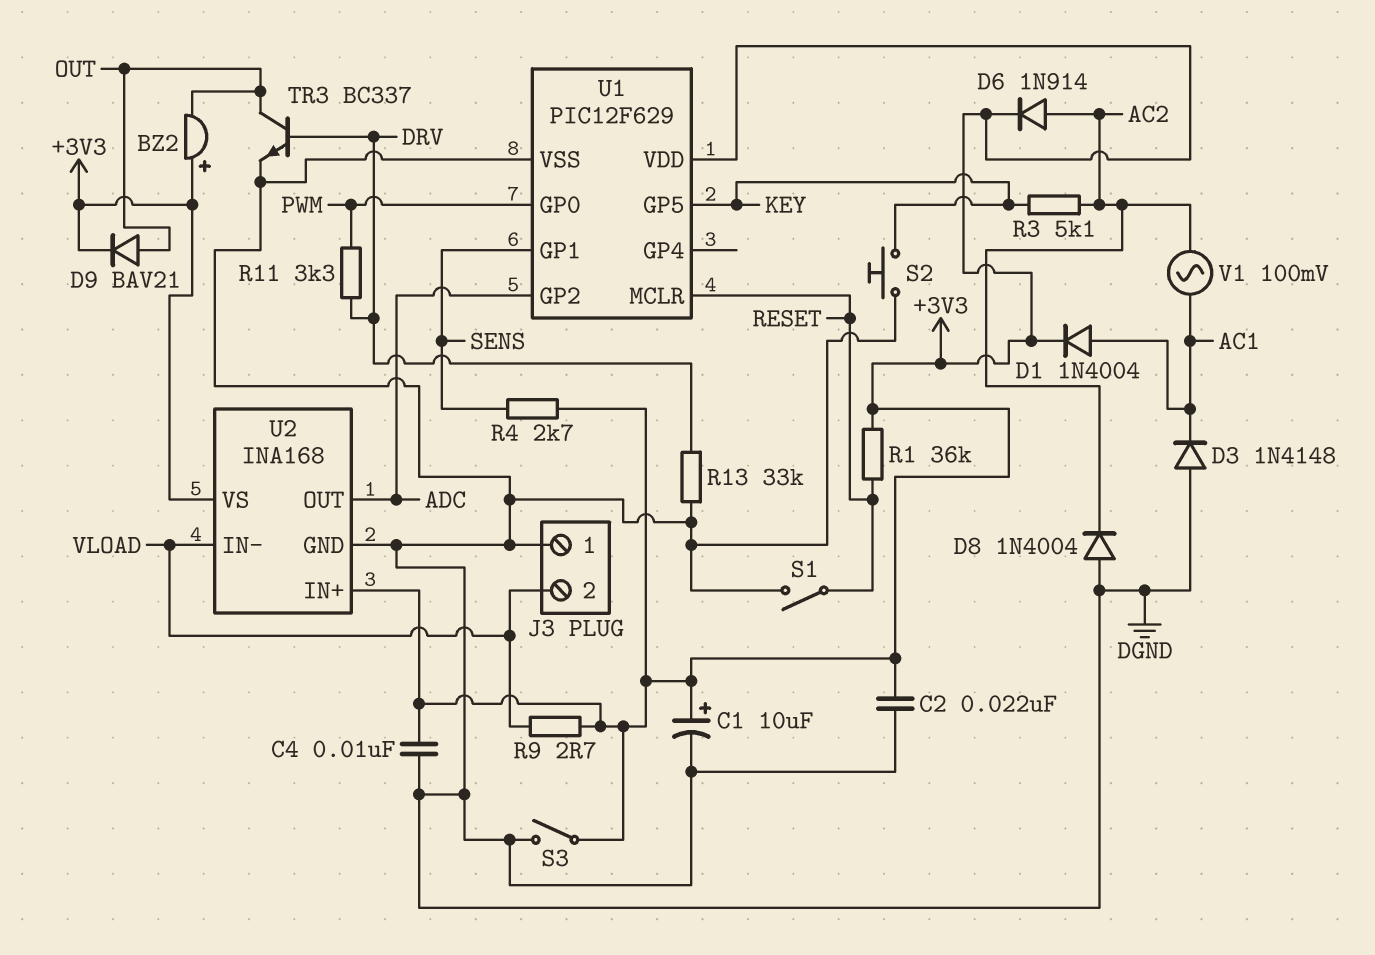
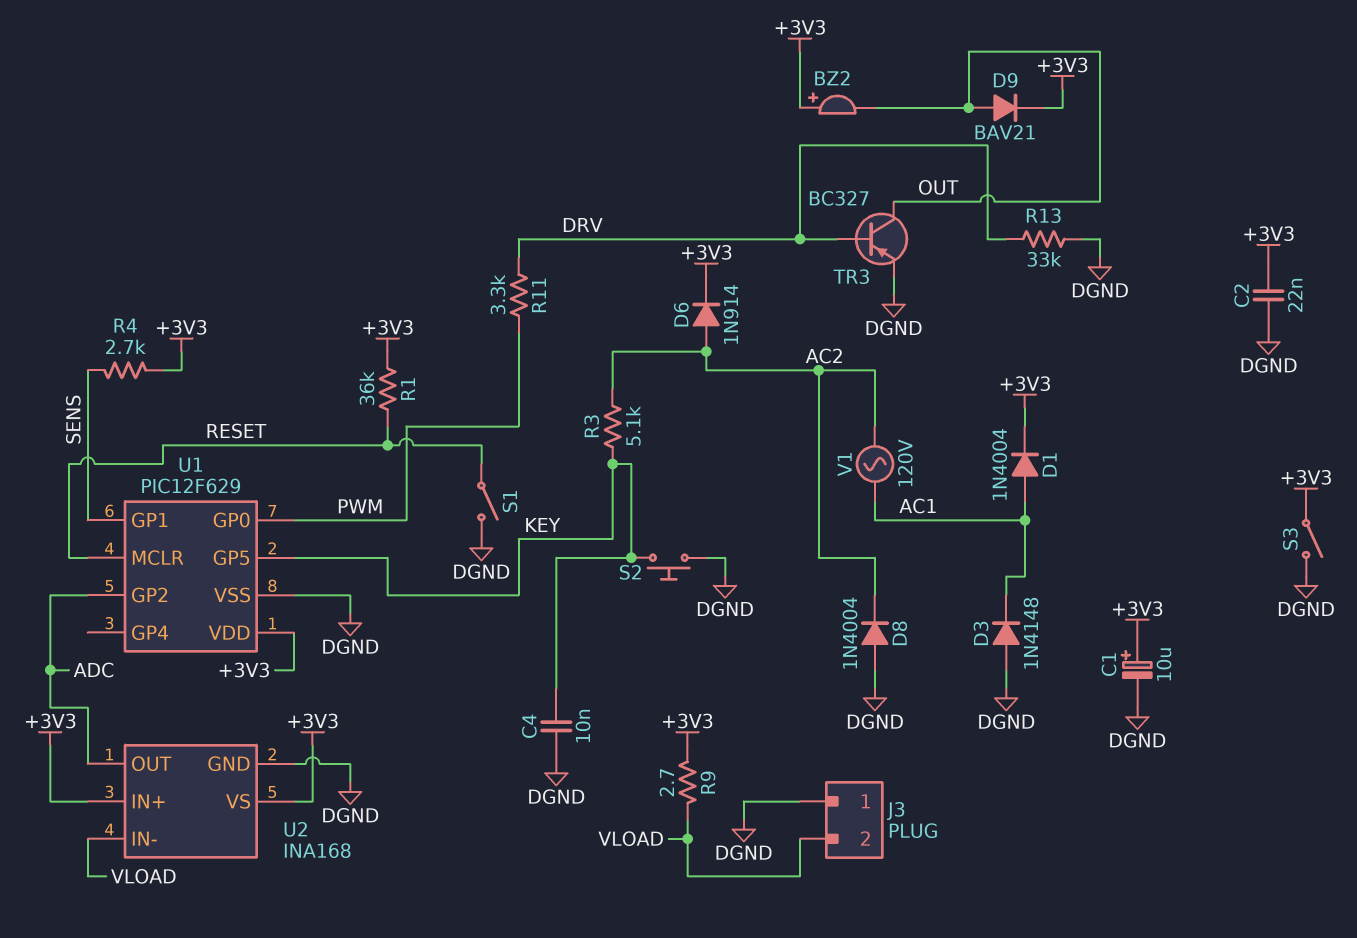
C4: 10nF (+3V3, DGND) -> 10nF (DGND, KEY)
TR3: NPN BC337 (B DRV, C OUT, E DGND) -> PNP BC327 (B DRV, C OUT, E DGND)
V1: AC 100mV (AC1, AC2) -> AC 120V (AC1, AC2)

